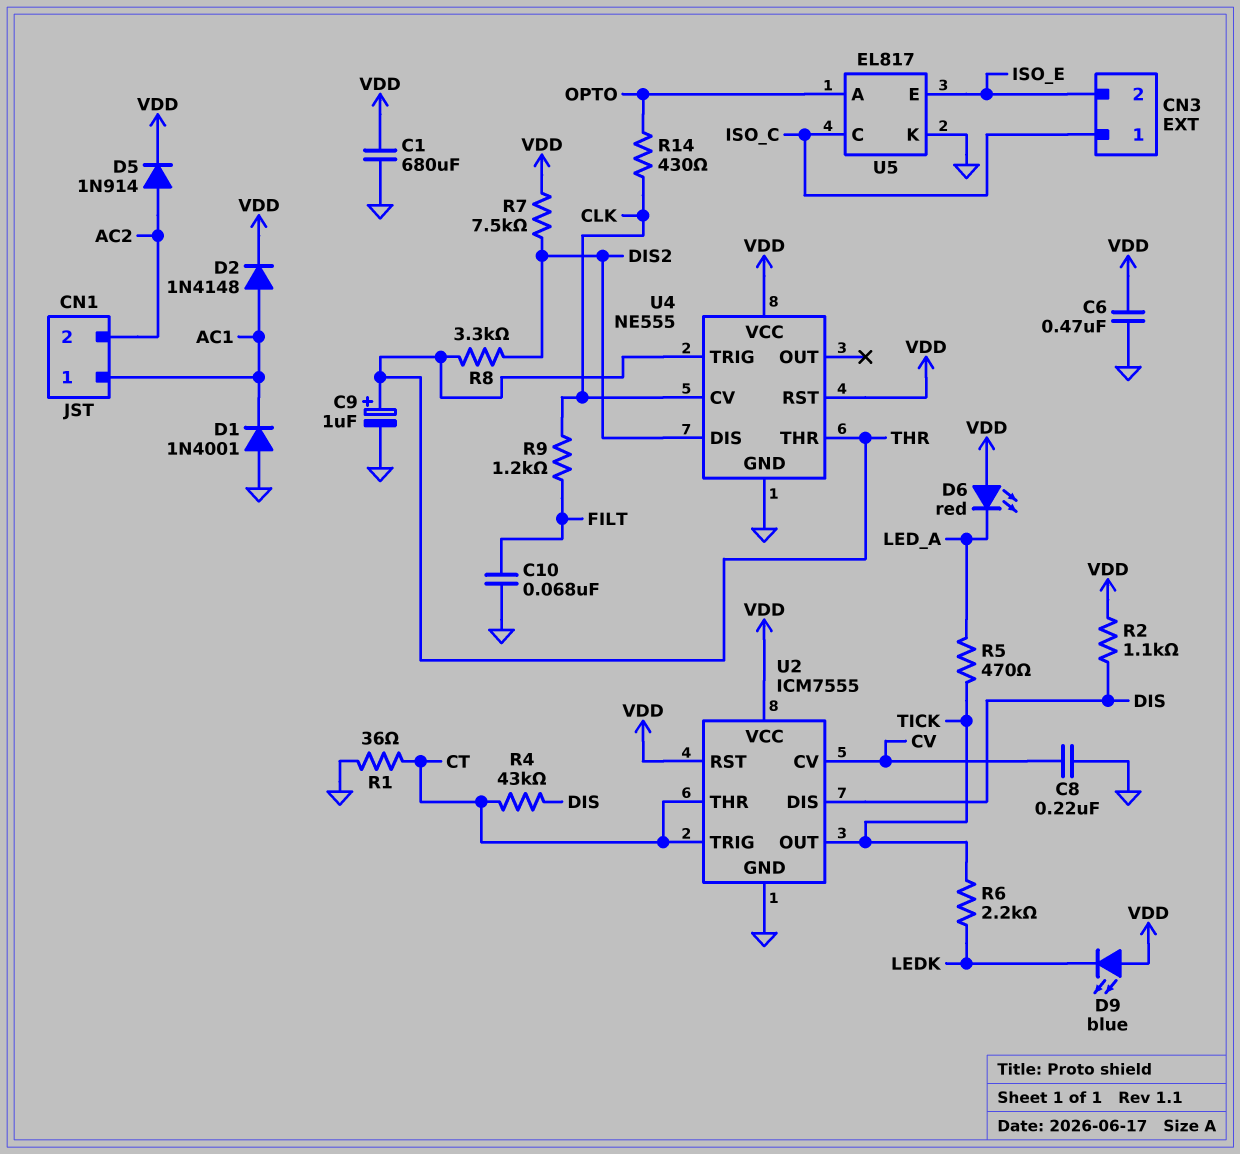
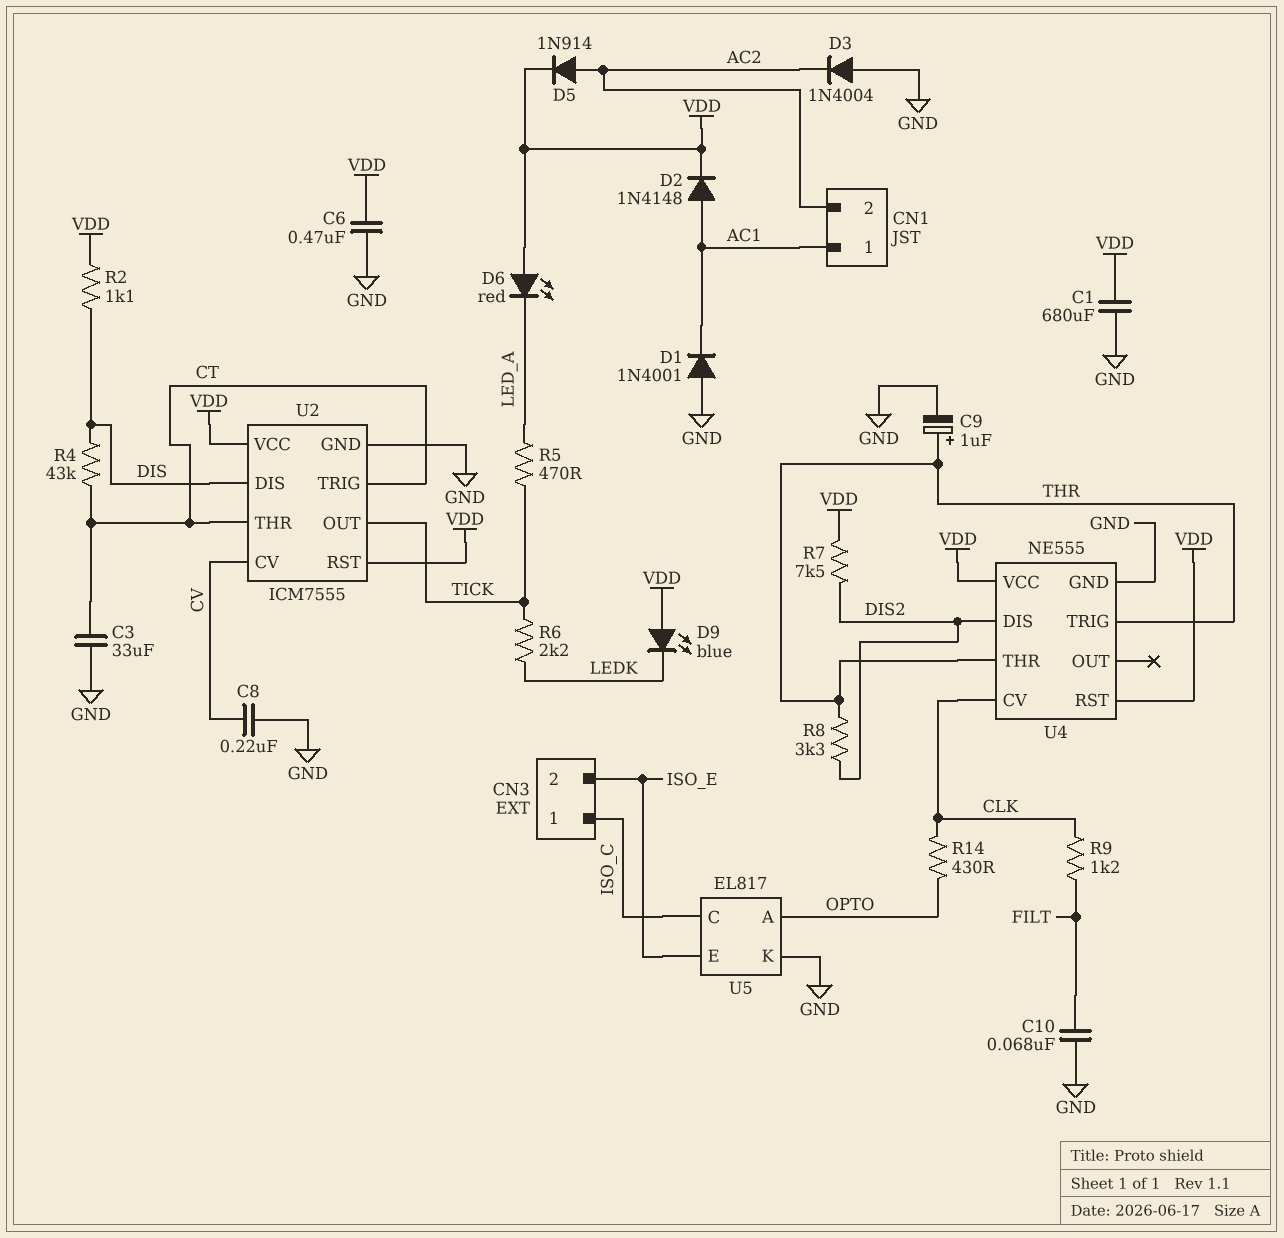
C3: none -> 33uF (CT, GND)
D3: none -> diode 1N4004 (A GND, K AC2)
R1: 36 (CT, GND) -> none

